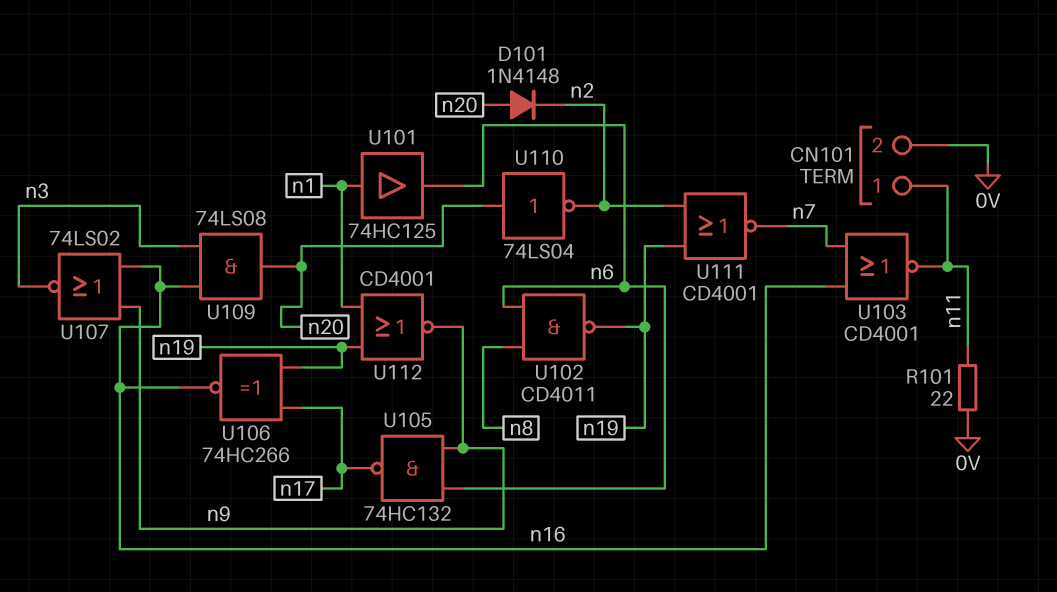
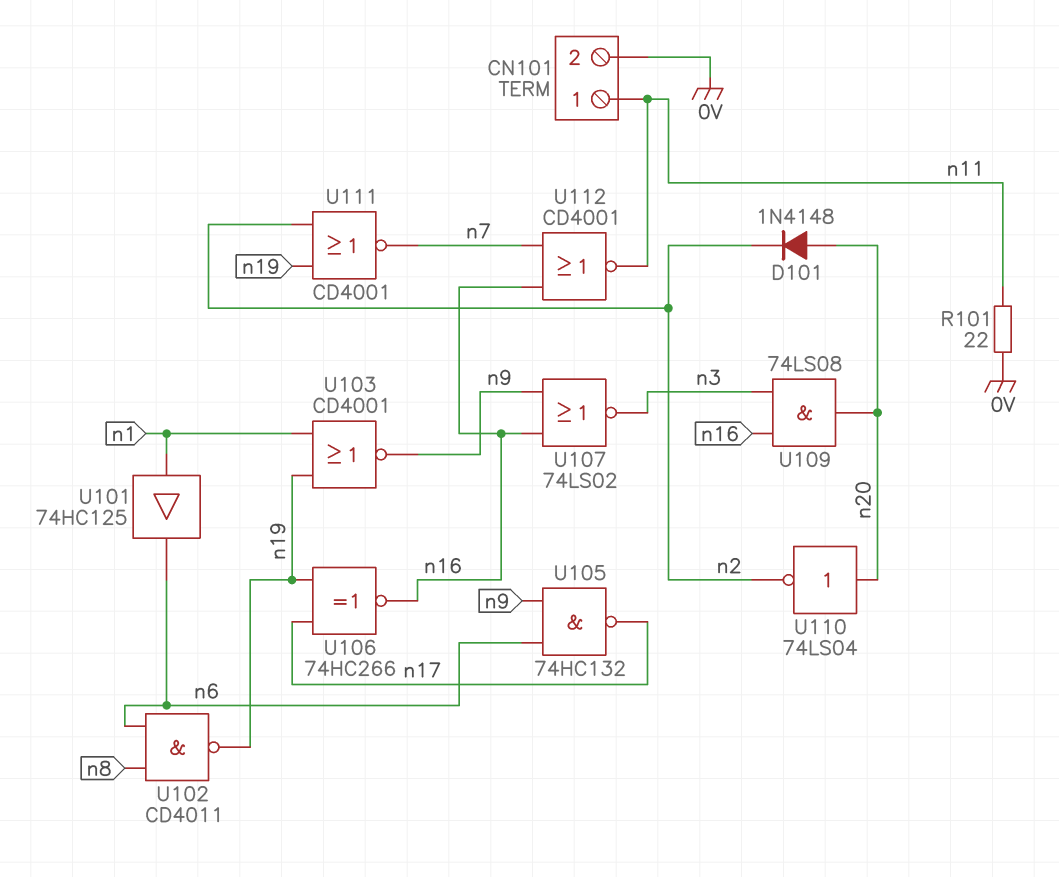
U103: NOR CD4001 (in n7, in n16, out n11) -> NOR CD4001 (in n1, in n19, out n9)
U112: NOR CD4001 (in n1, in n19, out n9) -> NOR CD4001 (in n7, in n16, out n11)

